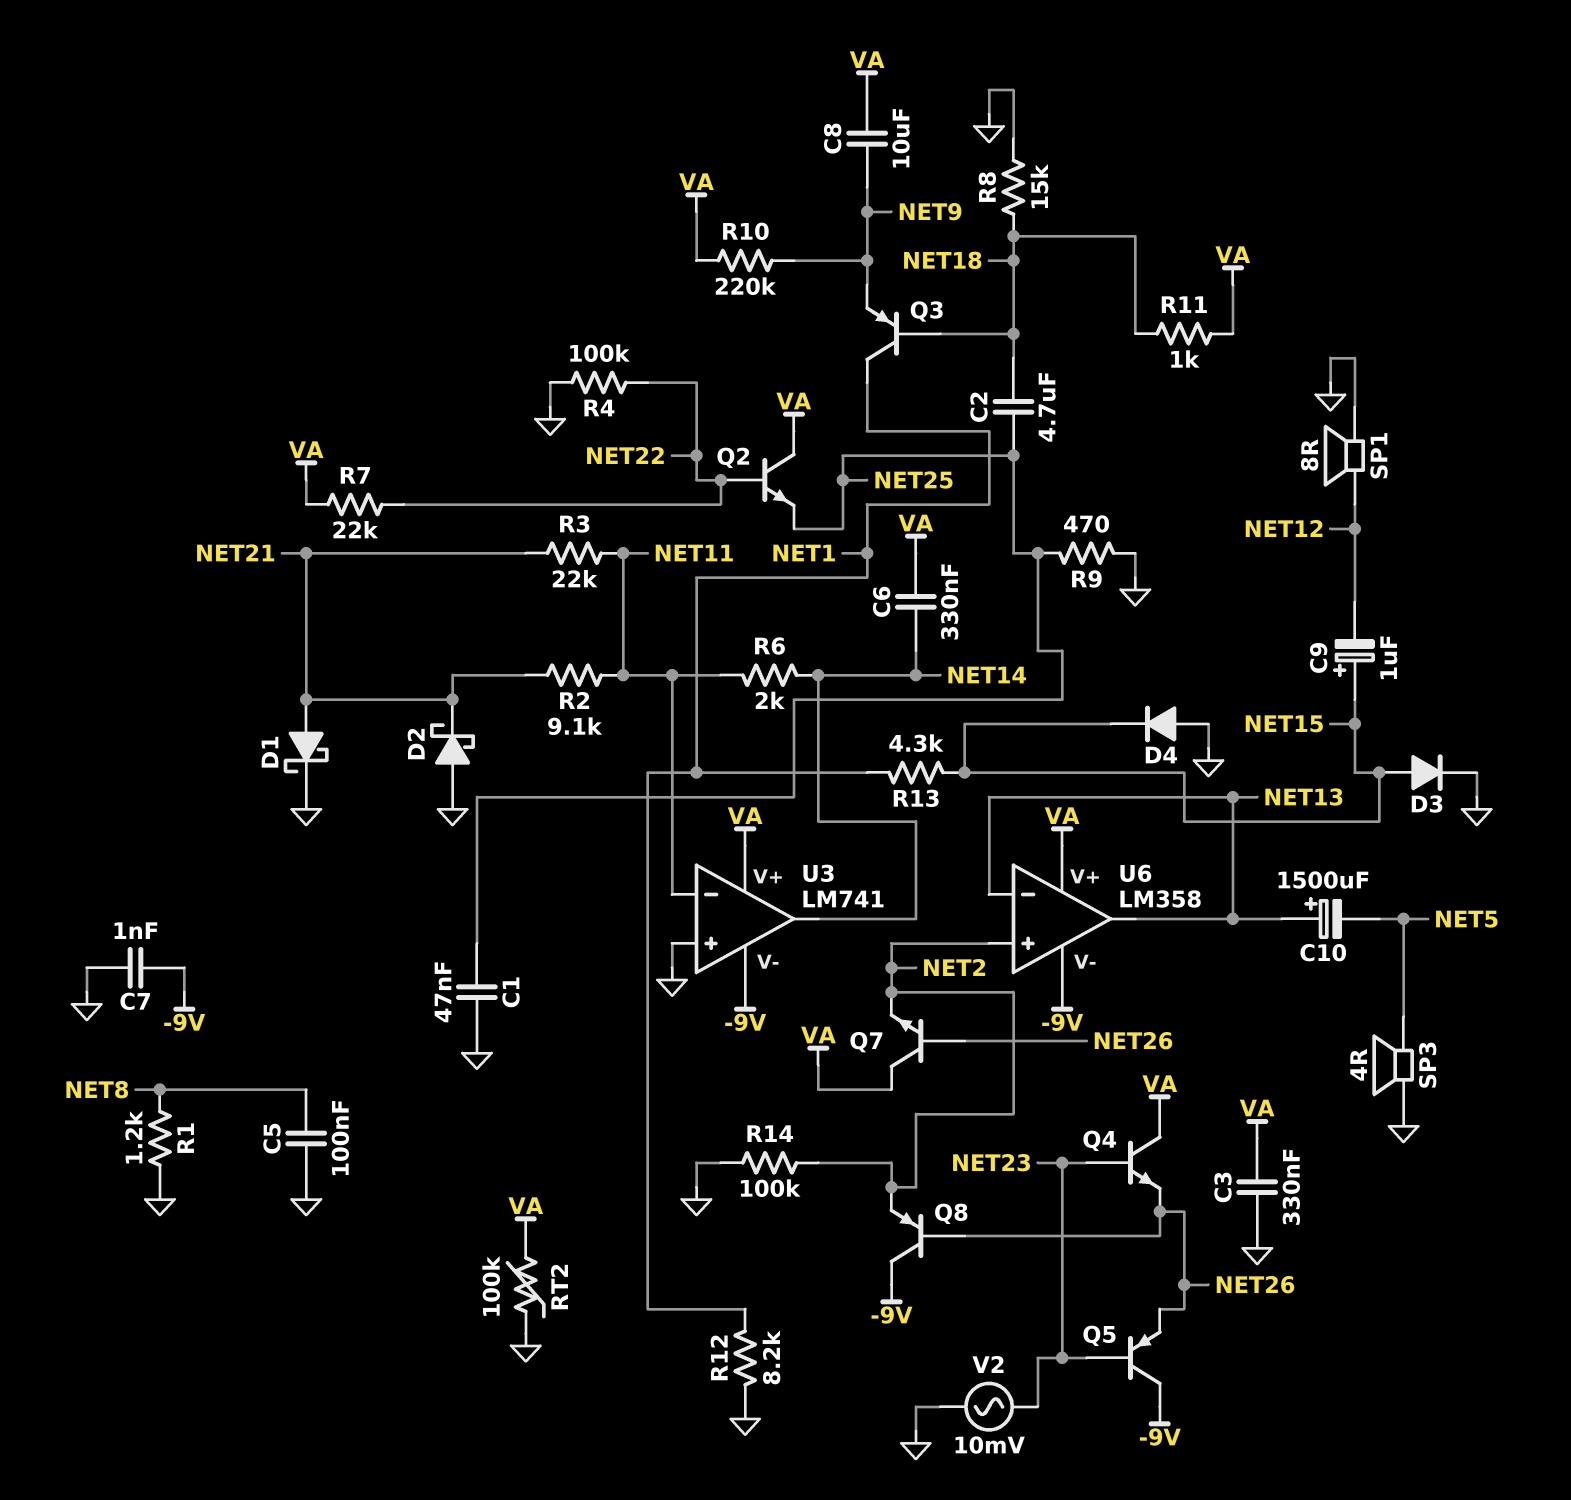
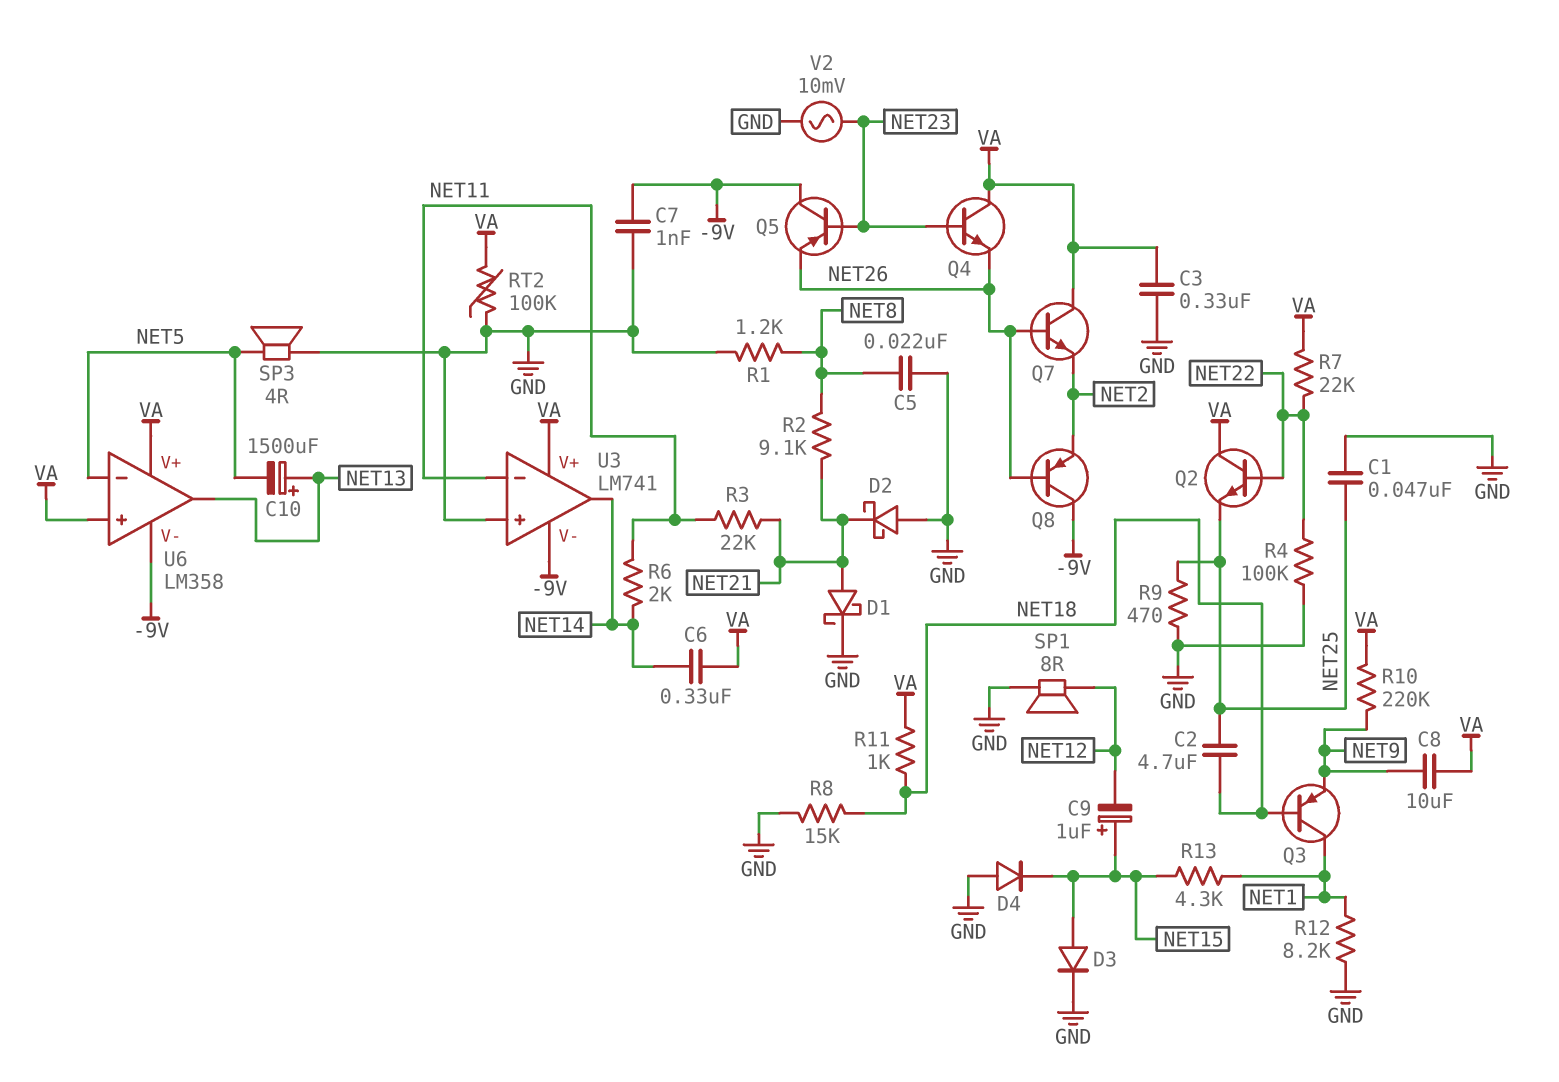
C5: 100nF (GND, NET8) -> 22nF (GND, NET8)
R2: 9.1k (NET11, NET21) -> 9.1k (NET8, NET21)
R14: 100k (GND, NET2) -> none
U6 pin in+: NET2 -> VA
U6 pin in-: NET13 -> NET5

